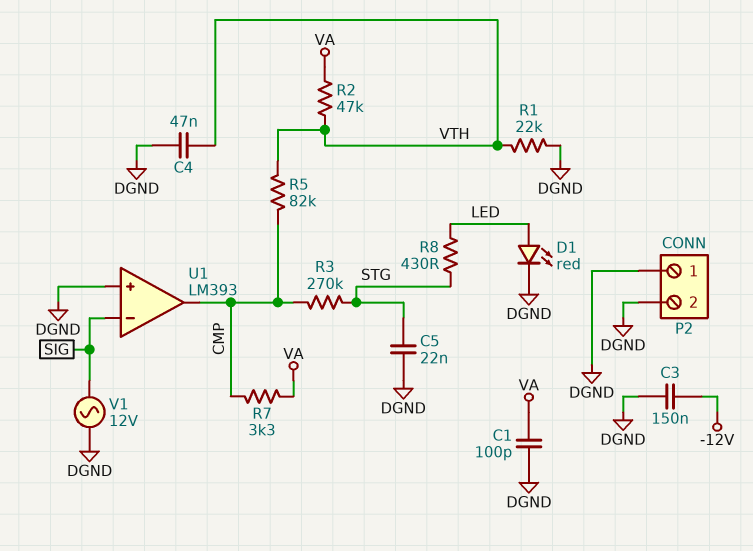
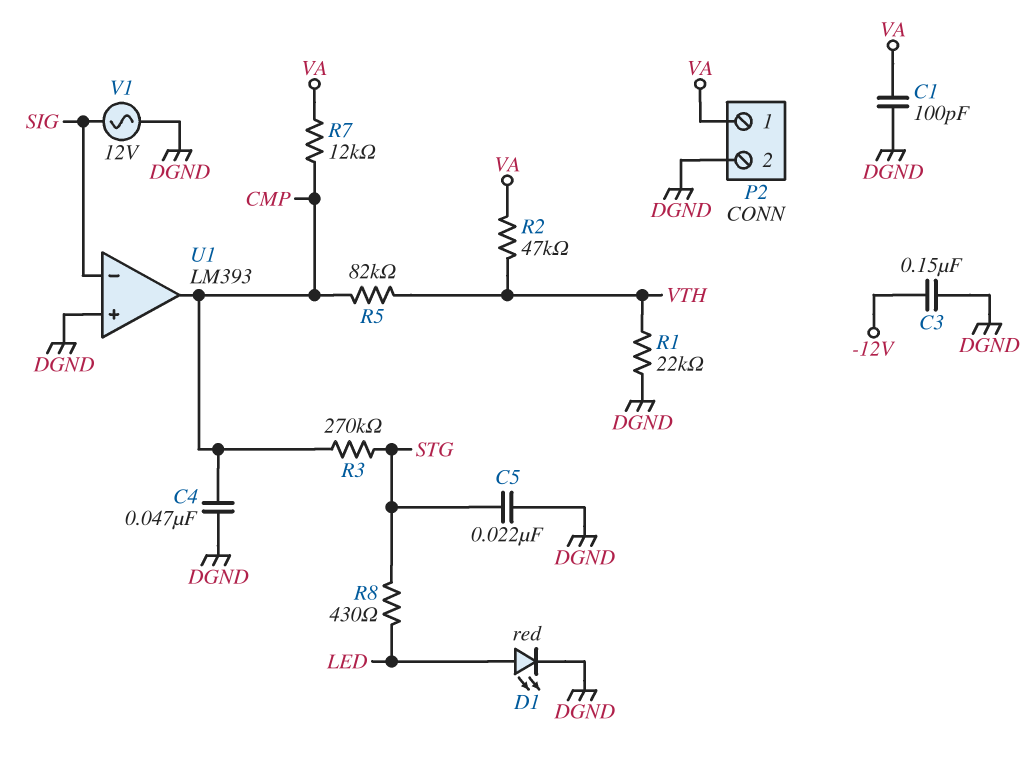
C4: 47nF (DGND, VTH) -> 47nF (CMP, DGND)
P2 pin 1: DGND -> VA
R7: 3.3k (CMP, VA) -> 12k (CMP, VA)

